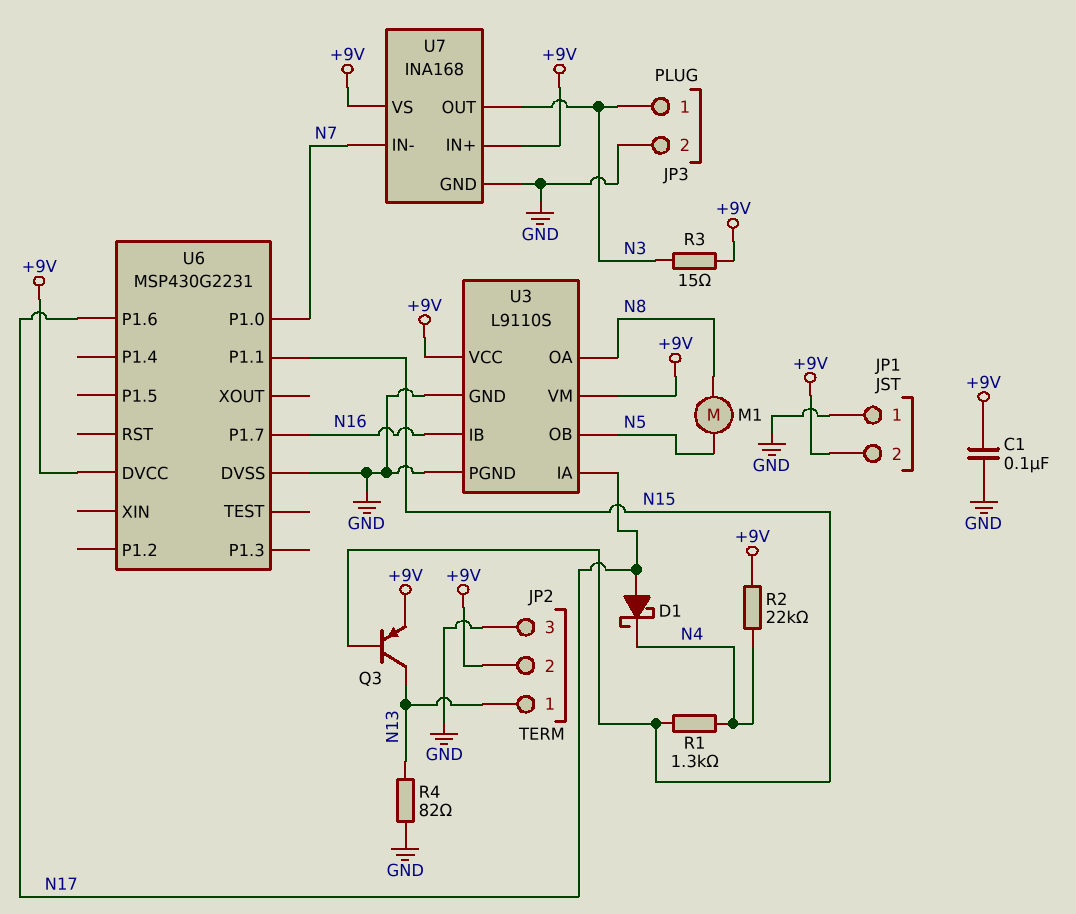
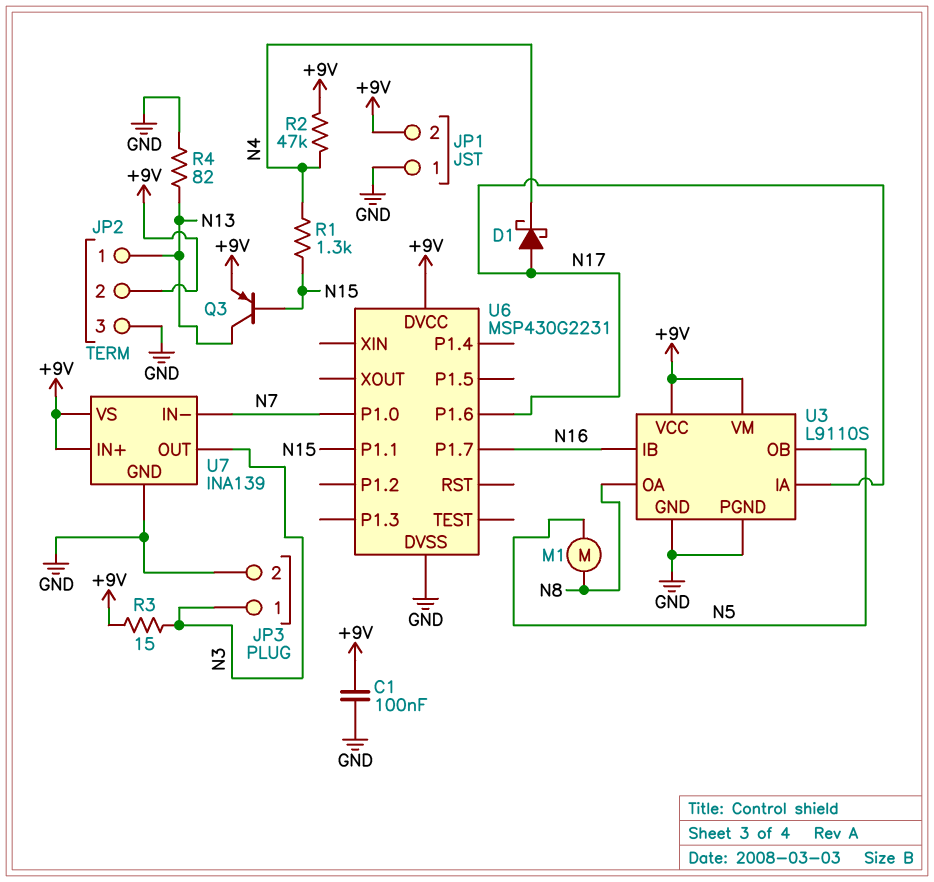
R2: 22k (+9V, N4) -> 47k (+9V, N4)
U7: INA168 -> INA139

